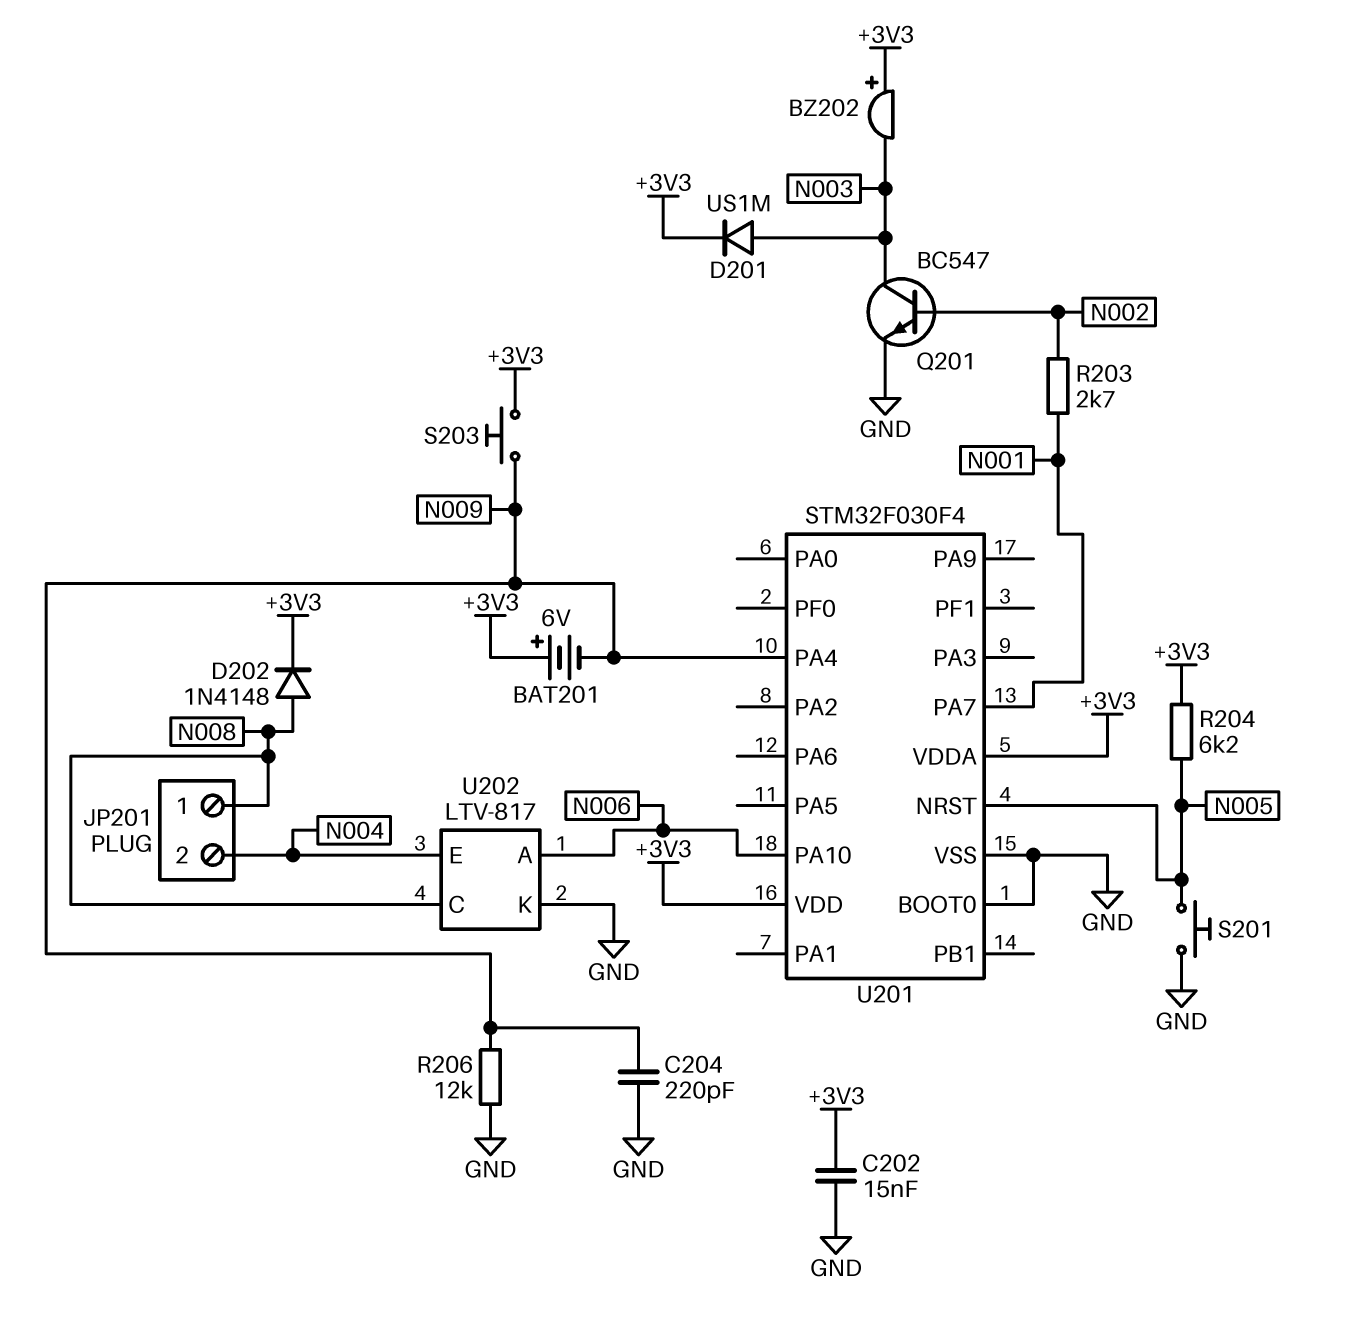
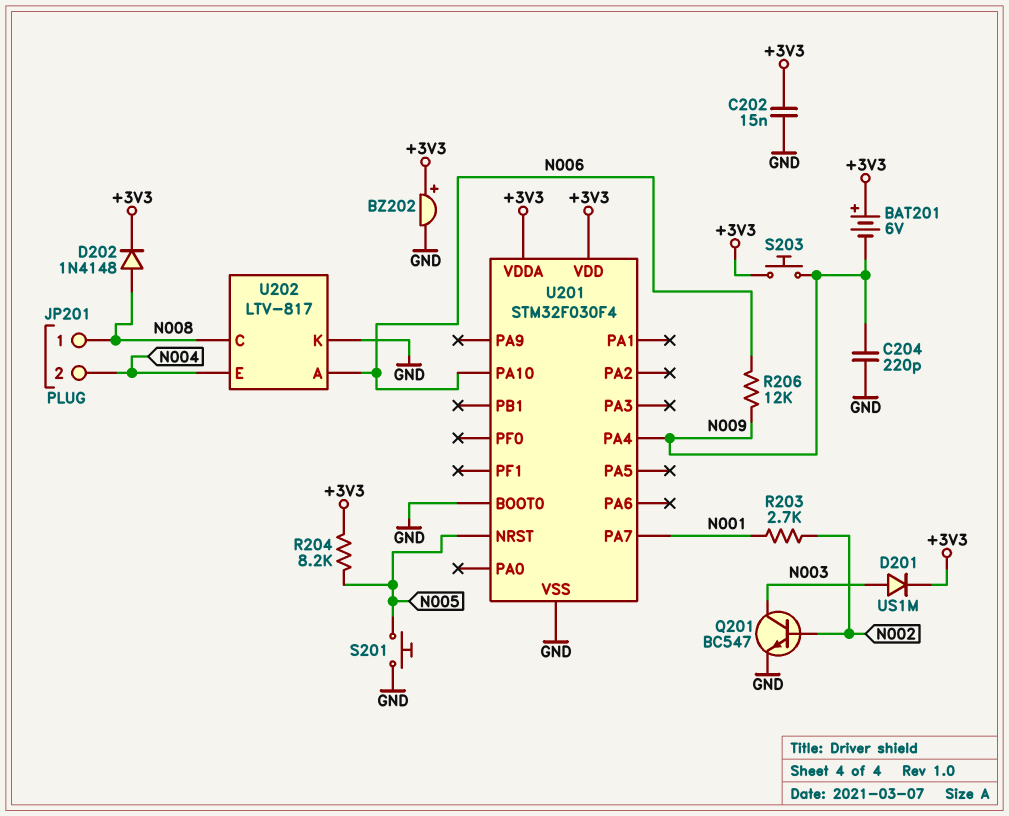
BZ202: buzzer (plus +3V3, minus N003) -> buzzer (plus +3V3, minus GND)
R204: 6.2k (+3V3, N005) -> 8.2k (+3V3, N005)
R206: 12k (GND, N009) -> 12k (N006, N009)

